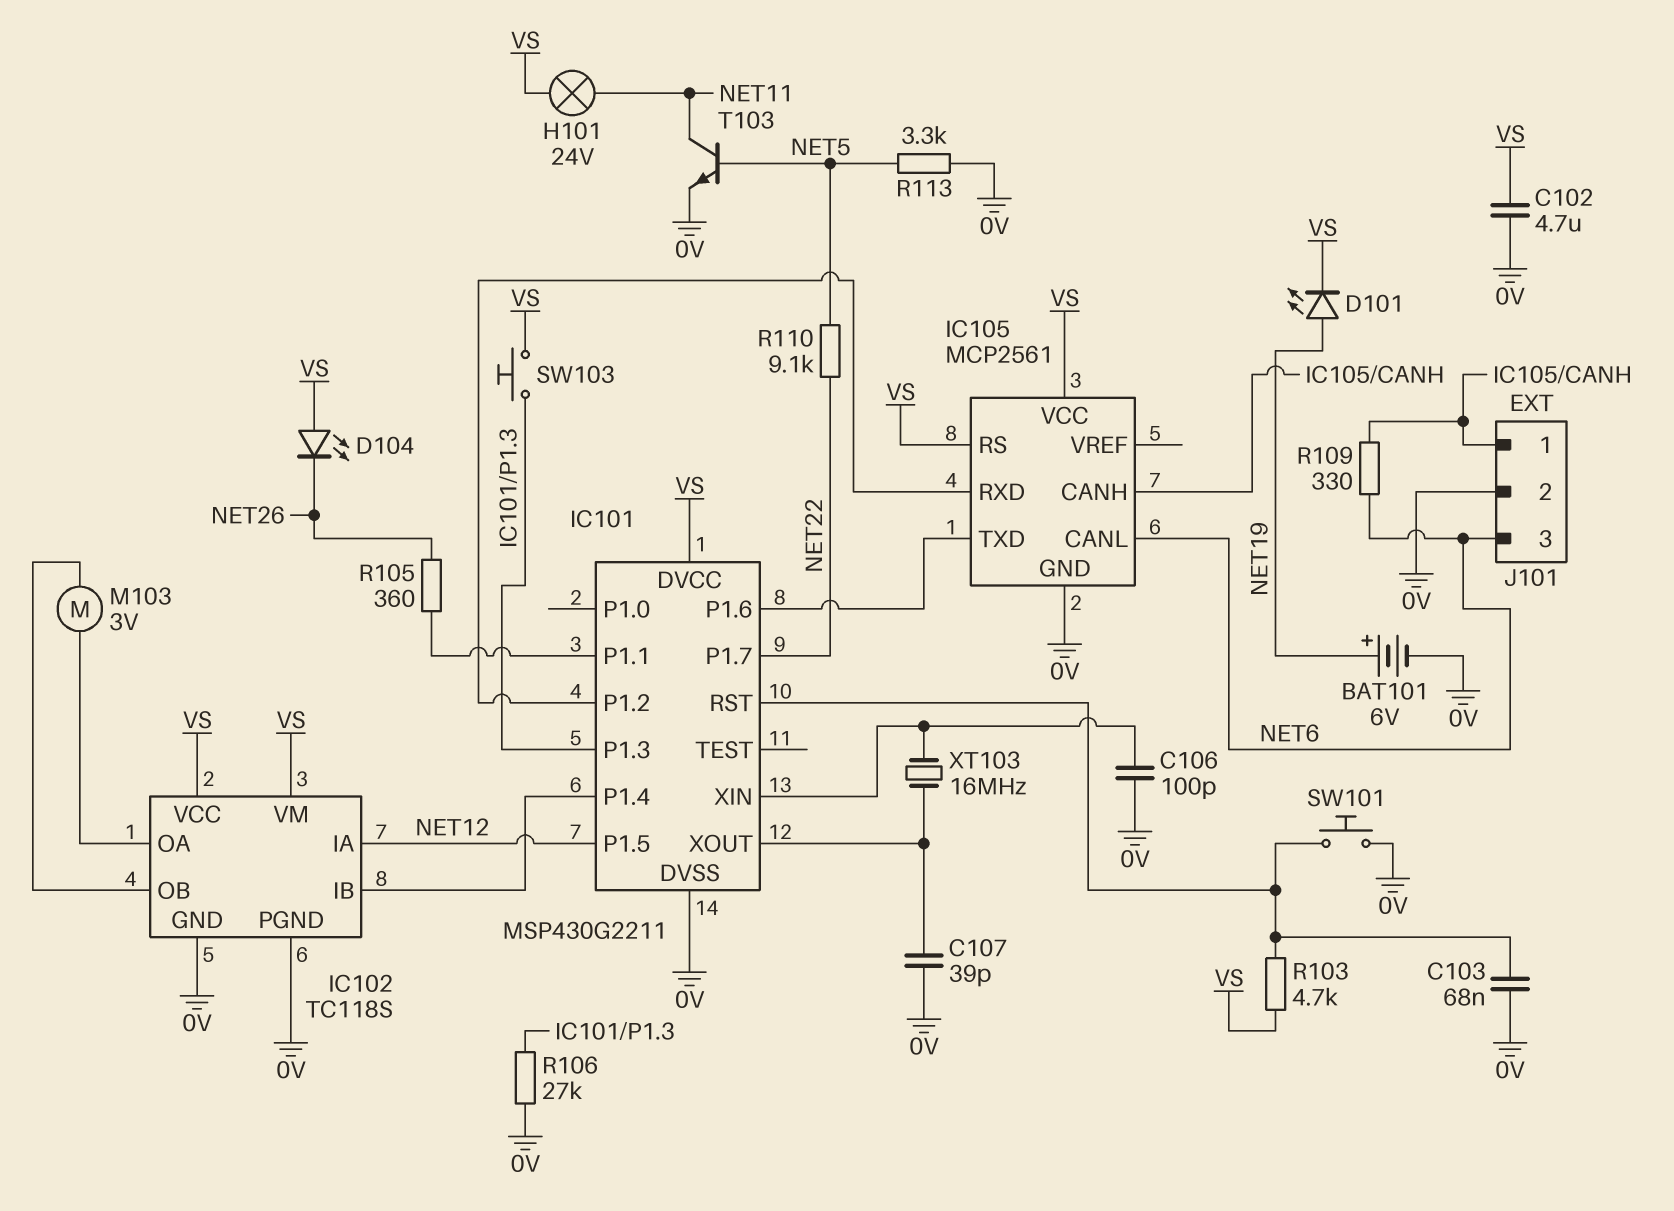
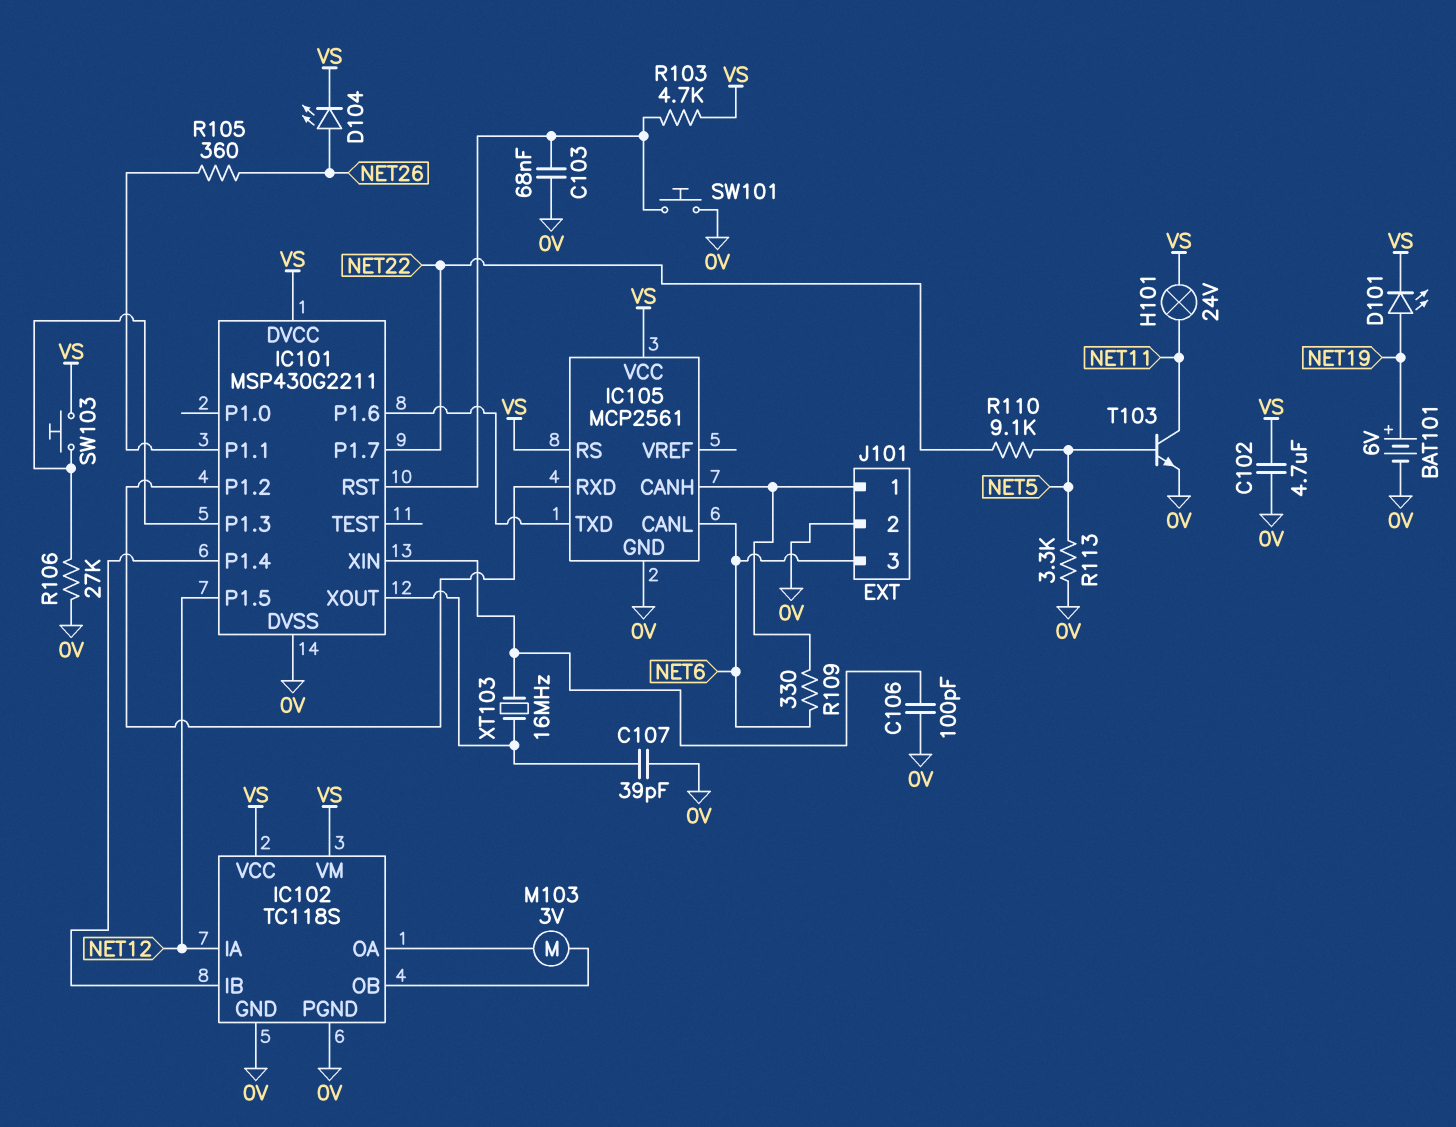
D104: LED (A VS, K NET26) -> LED (A NET26, K VS)

